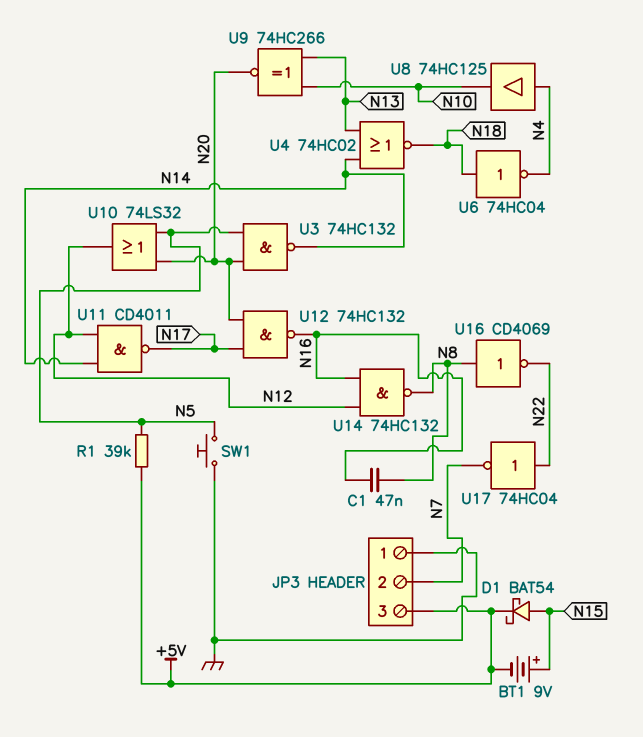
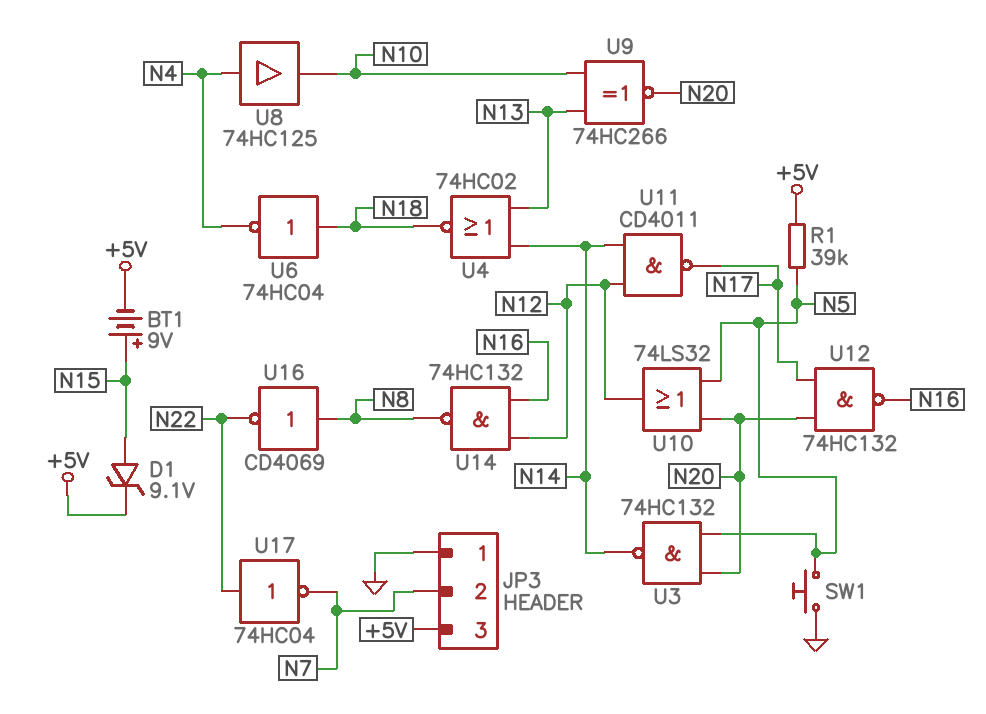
C1: 47nF (N8, N16) -> none
D1: schottky BAT54 (A N15, K +5V) -> zener 9.1V (A N15, K +5V)

